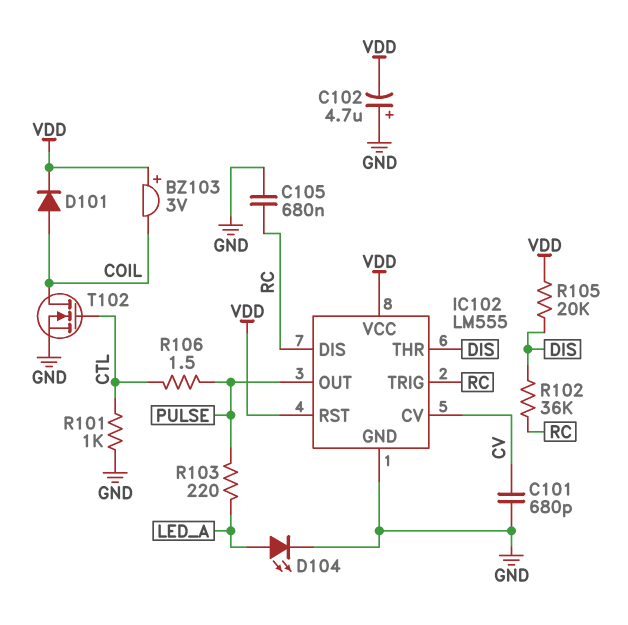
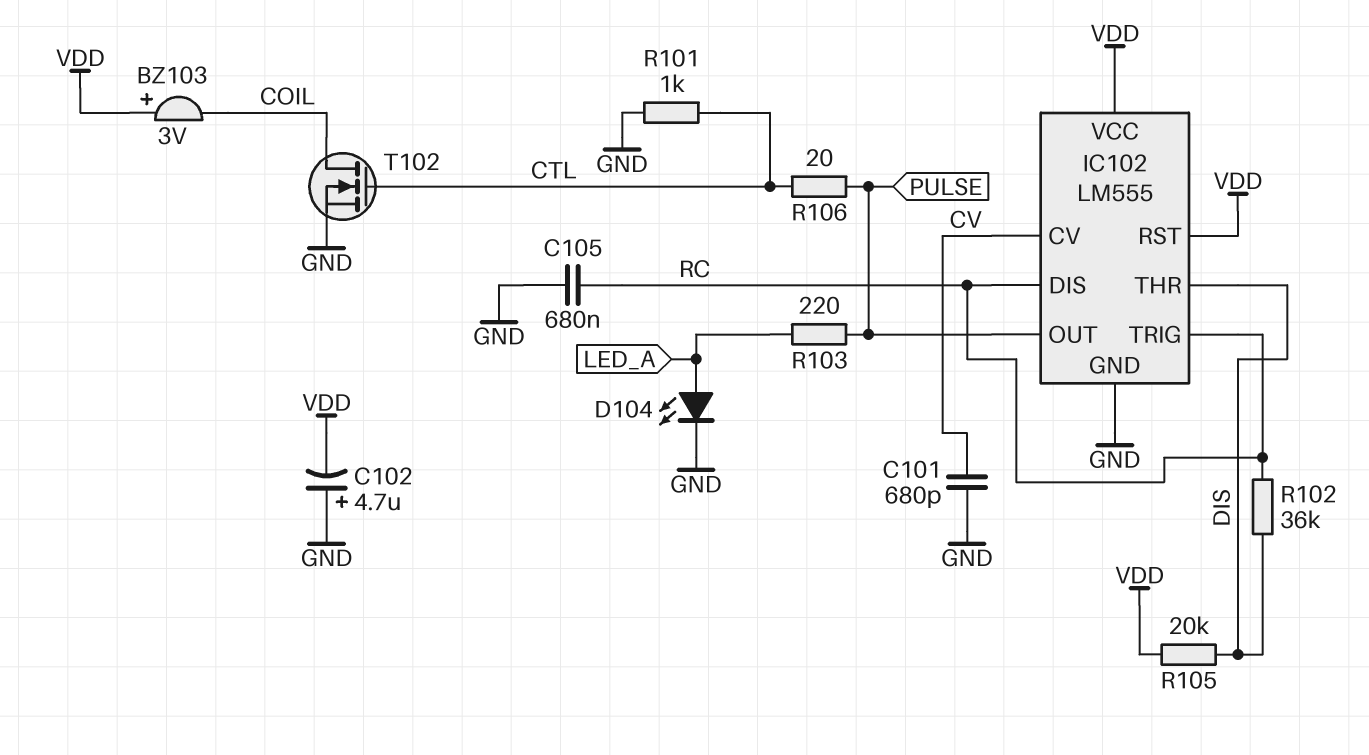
D101: diode (A COIL, K VDD) -> none
R106: 1.5 (CTL, PULSE) -> 20 (CTL, PULSE)

